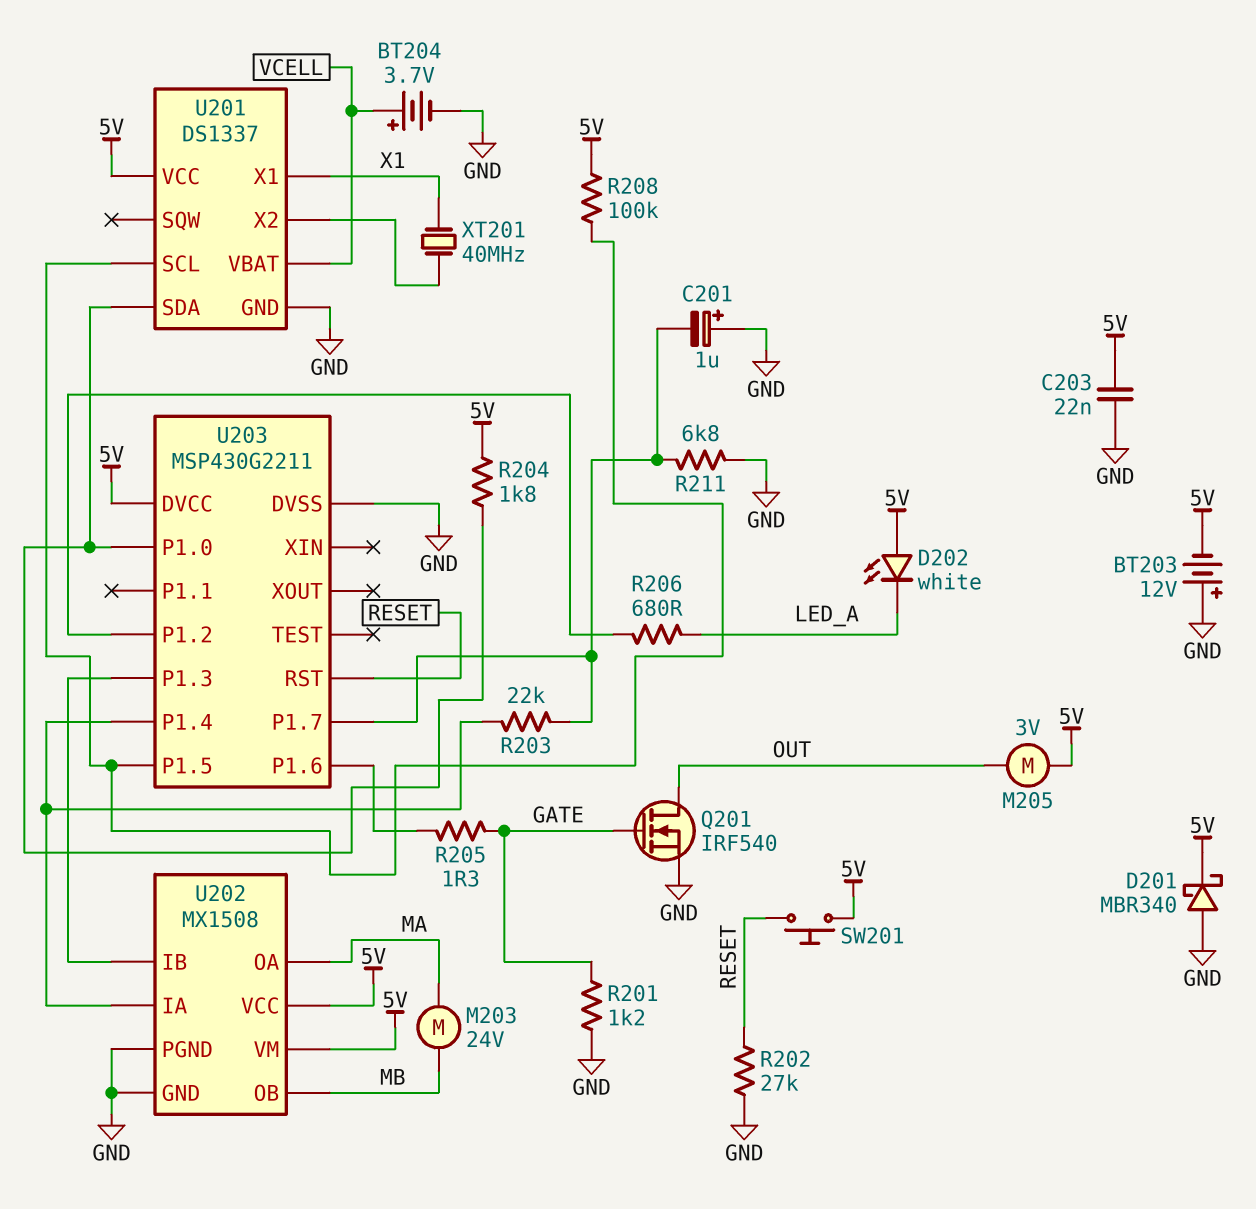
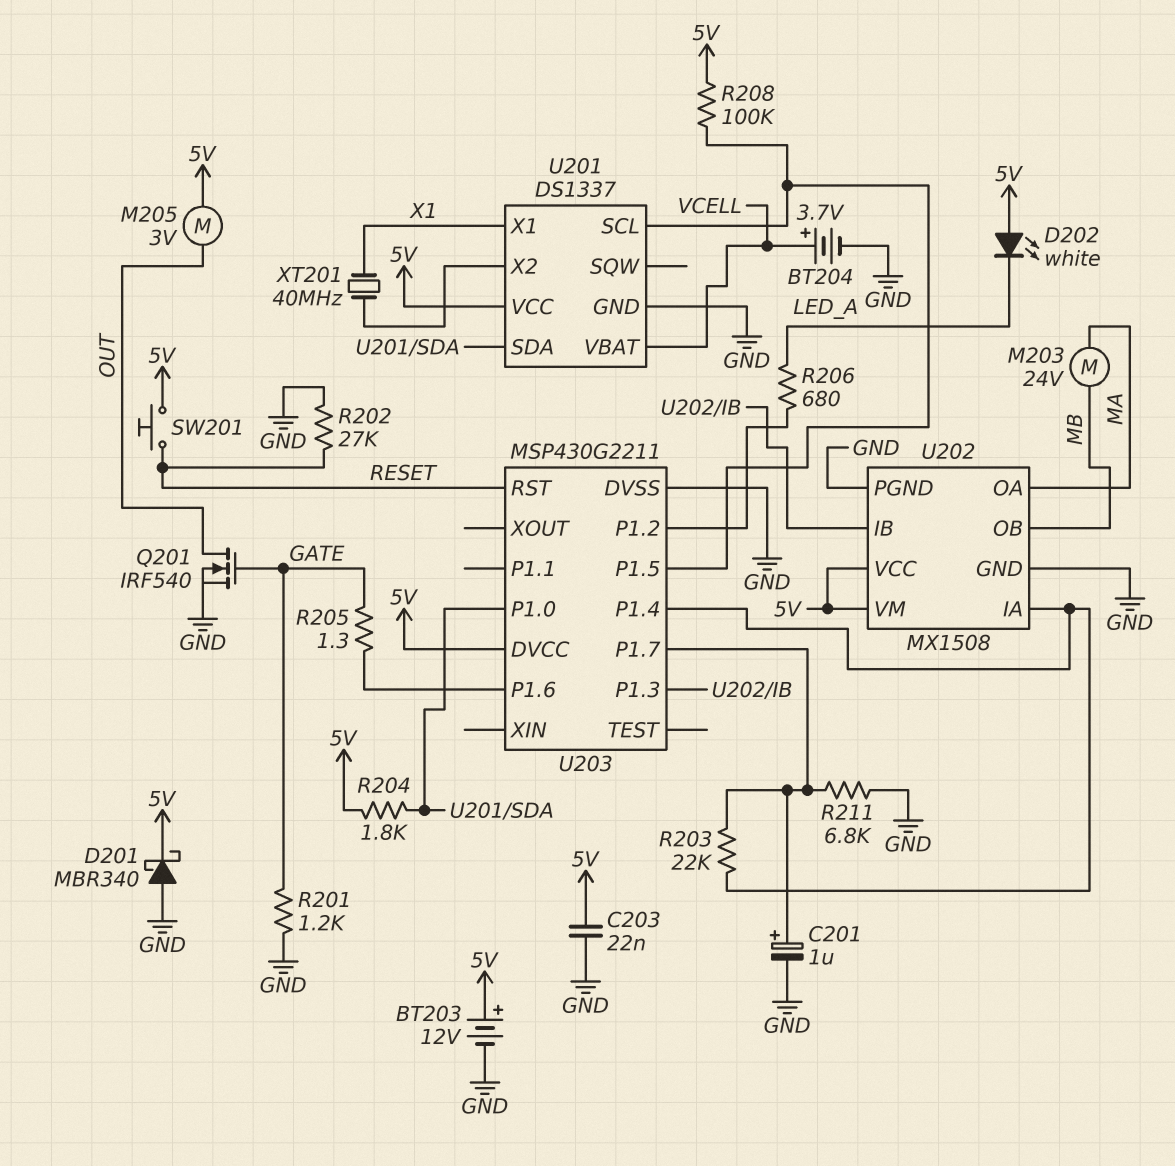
BT203: 12V (plus GND, minus 5V) -> 12V (plus 5V, minus GND)
C201: 1uF (plus GND, minus U203/P1.7) -> 1uF (plus U203/P1.7, minus GND)

